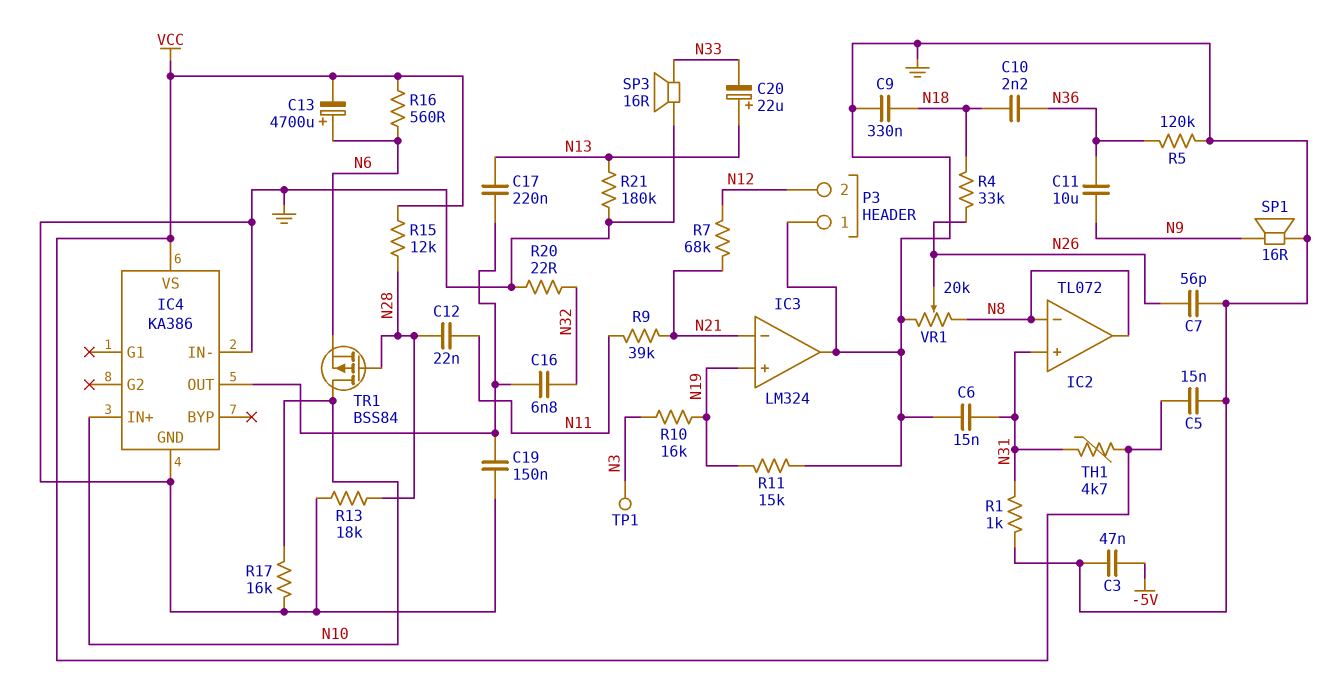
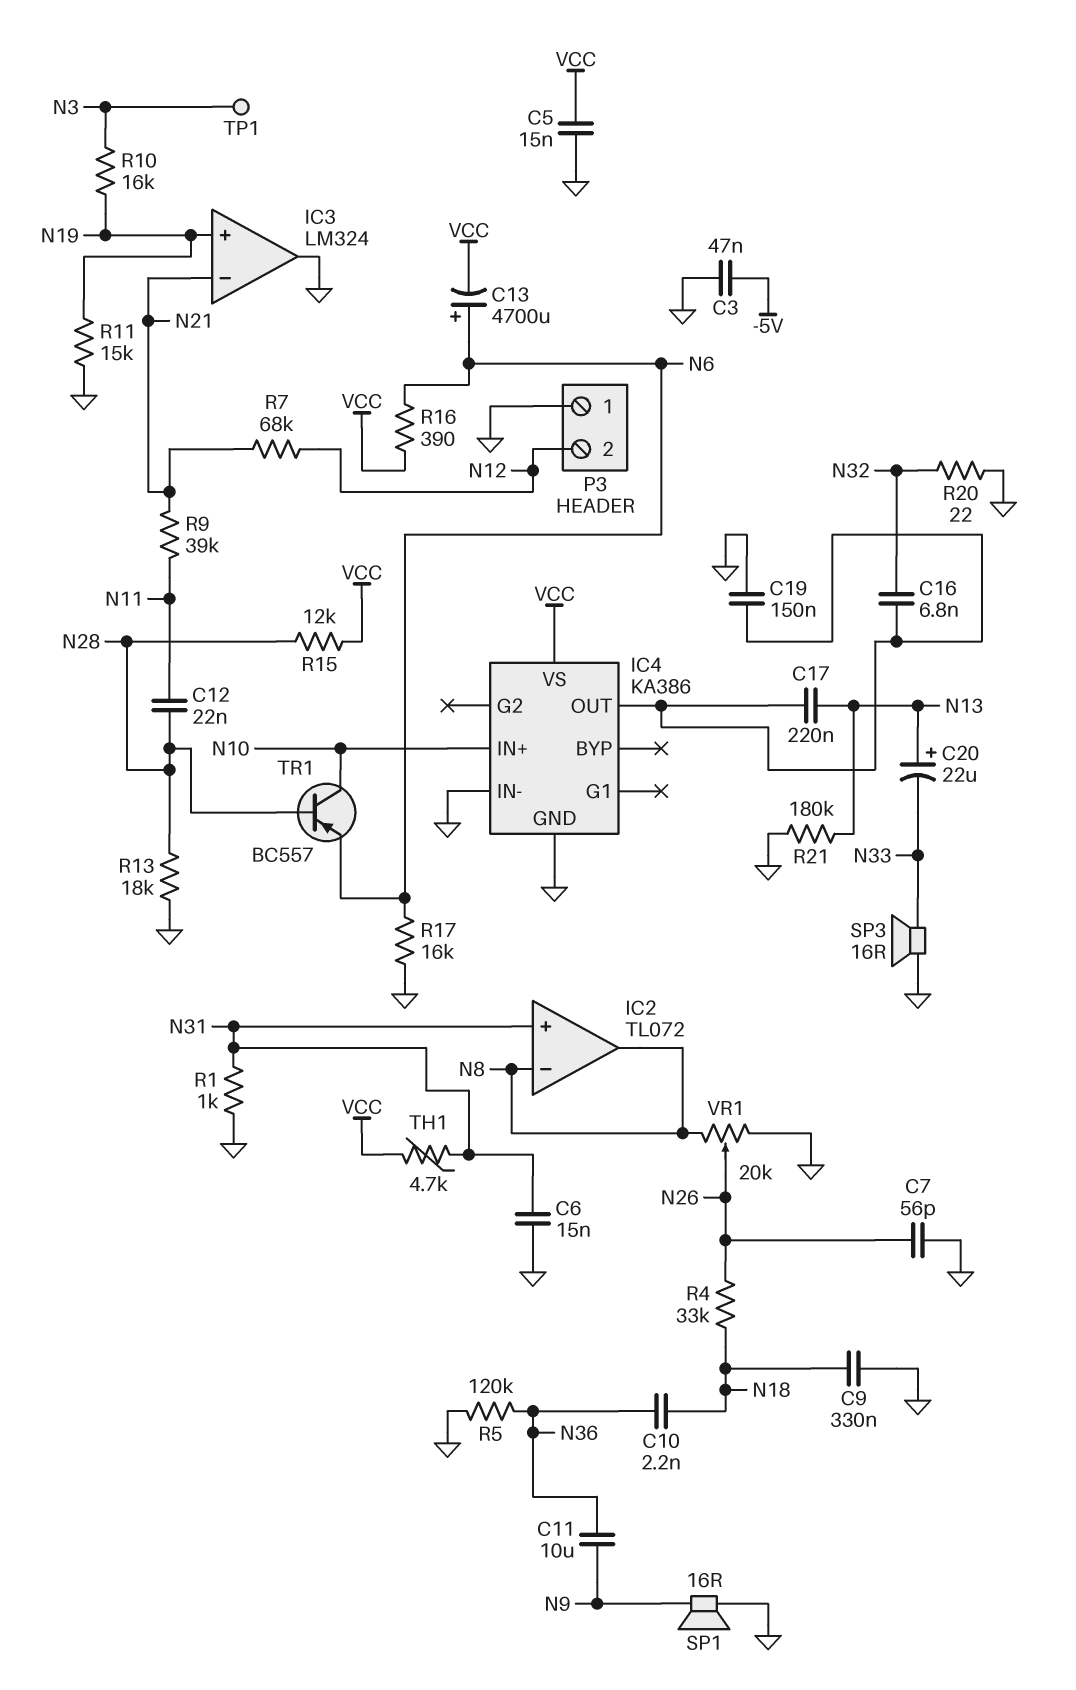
R16: 560 (N6, VCC) -> 390 (N6, VCC)
R17: 16k (GND, N10) -> 16k (GND, N6)
TR1: PMOS BSS84 (G N28, D N10, S N6) -> PNP BC557 (B N28, C N10, E N6)

